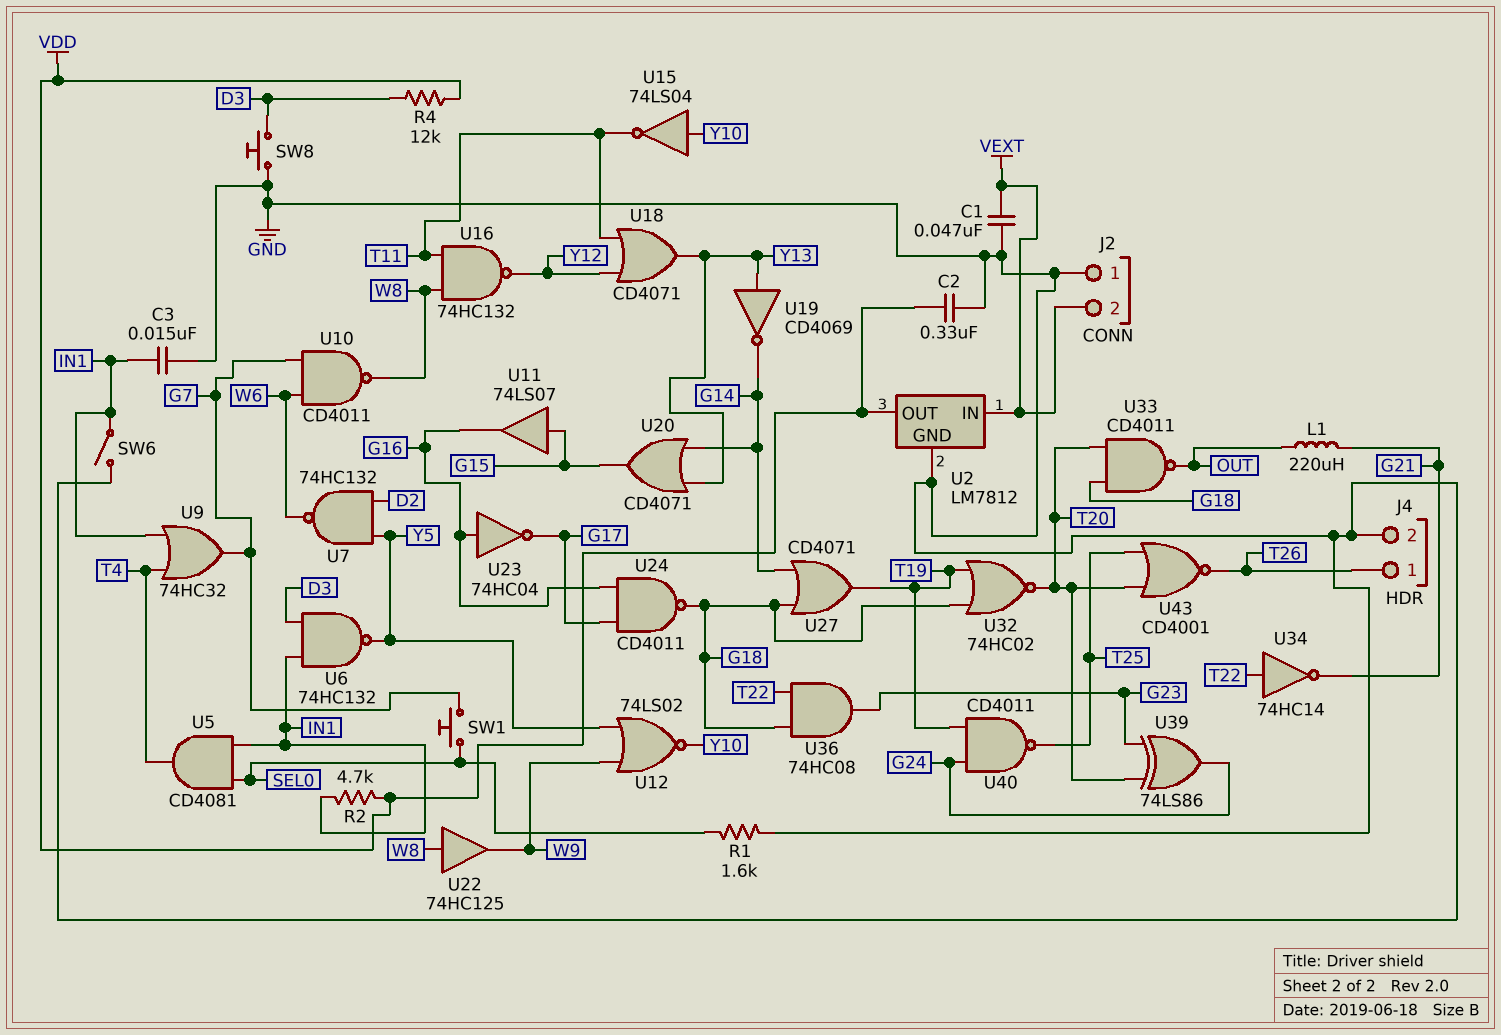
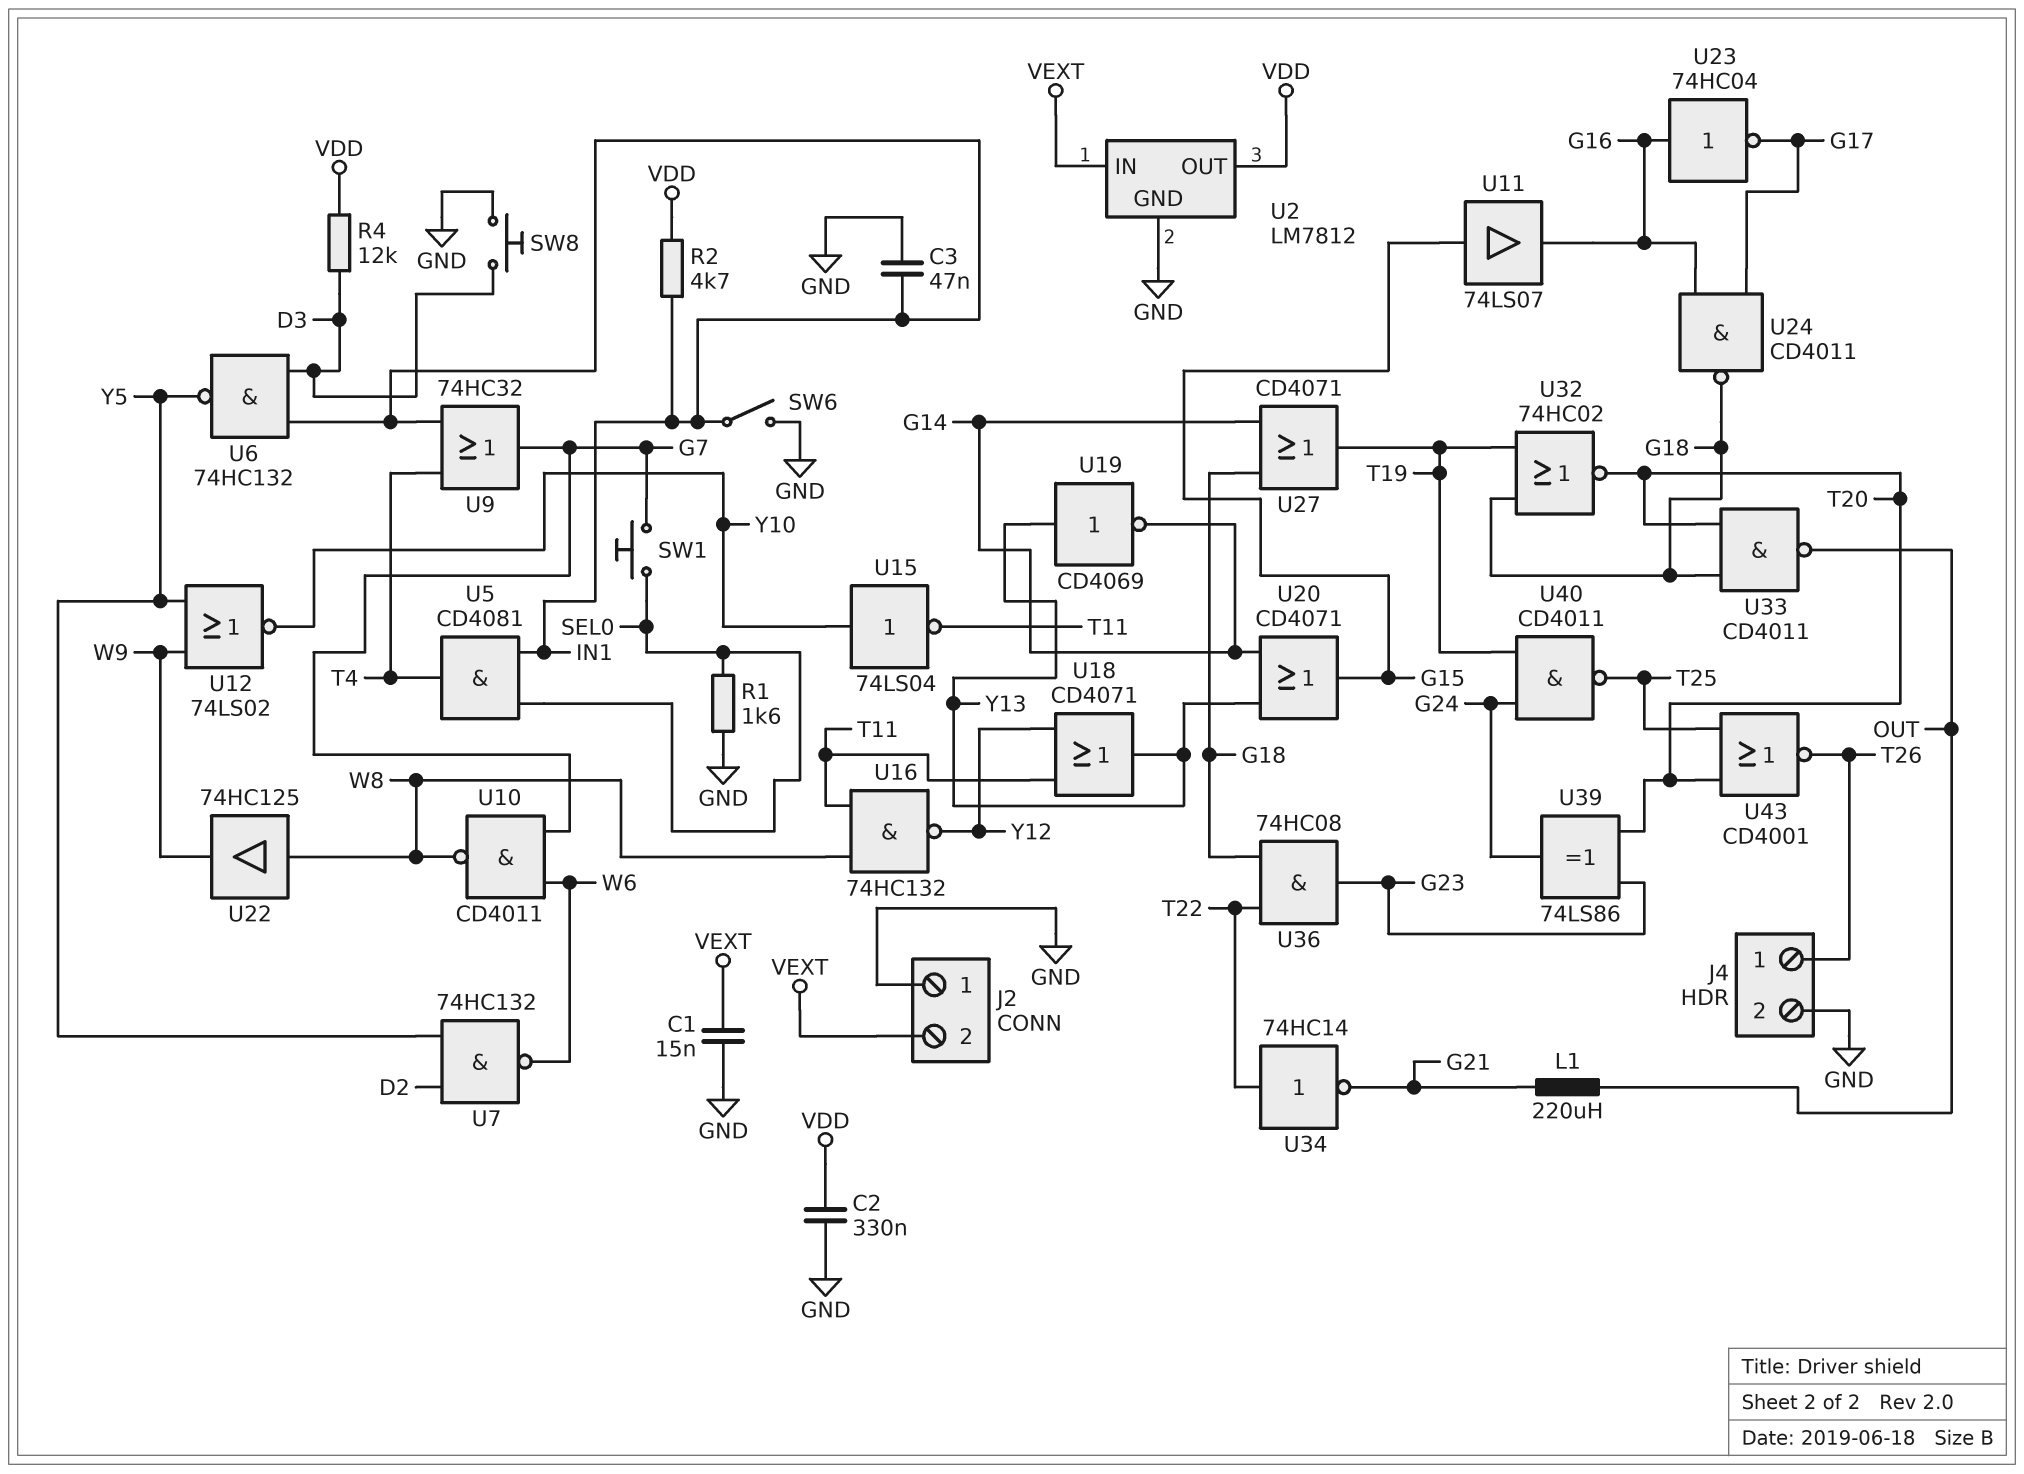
C1: 47nF (GND, VEXT) -> 15nF (GND, VEXT)
C3: 15nF (GND, IN1) -> 47nF (GND, IN1)

